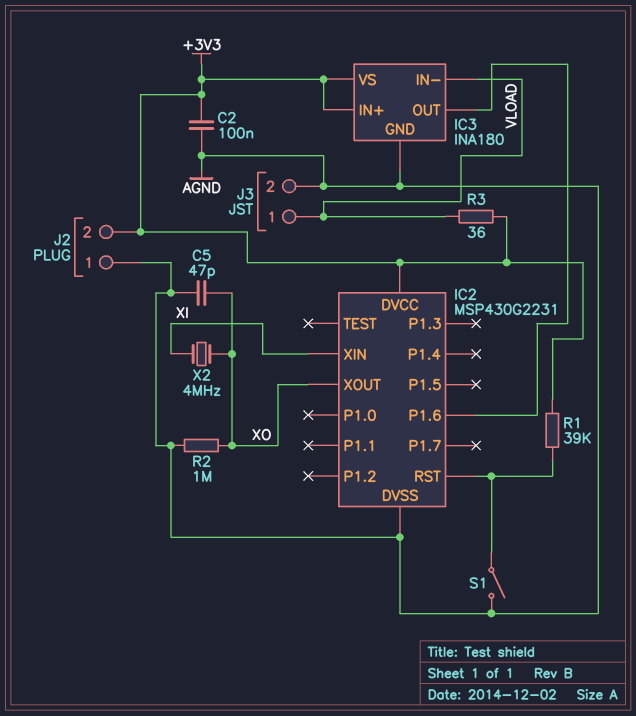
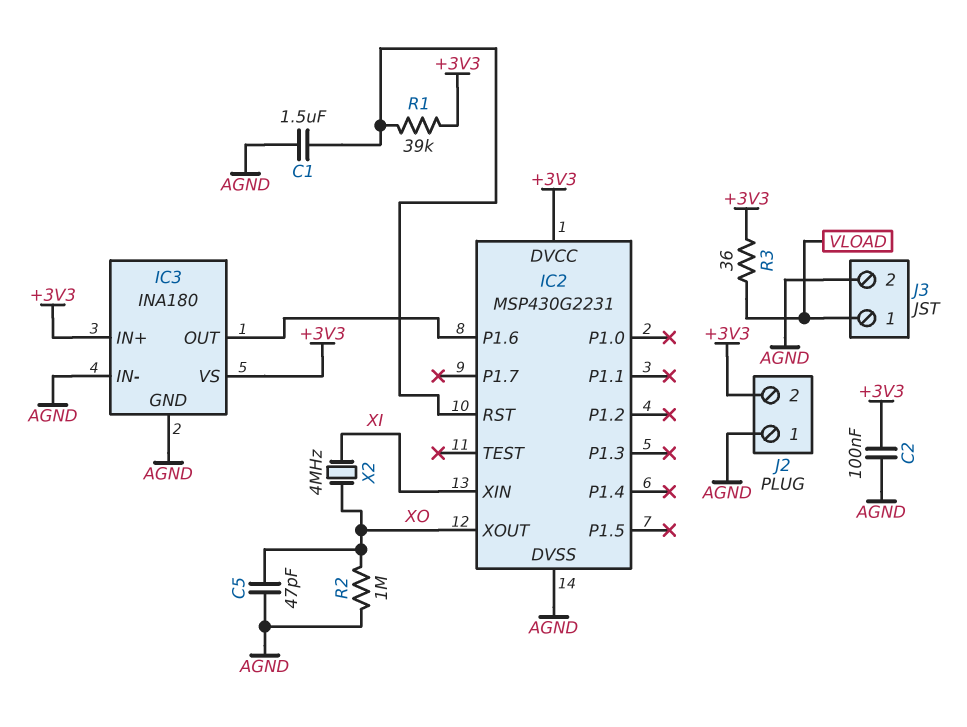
C1: none -> 1.5uF (AGND, IC2/RST)
IC3 pin IN-: VLOAD -> AGND
S1: switch (AGND, IC2/RST) -> none

